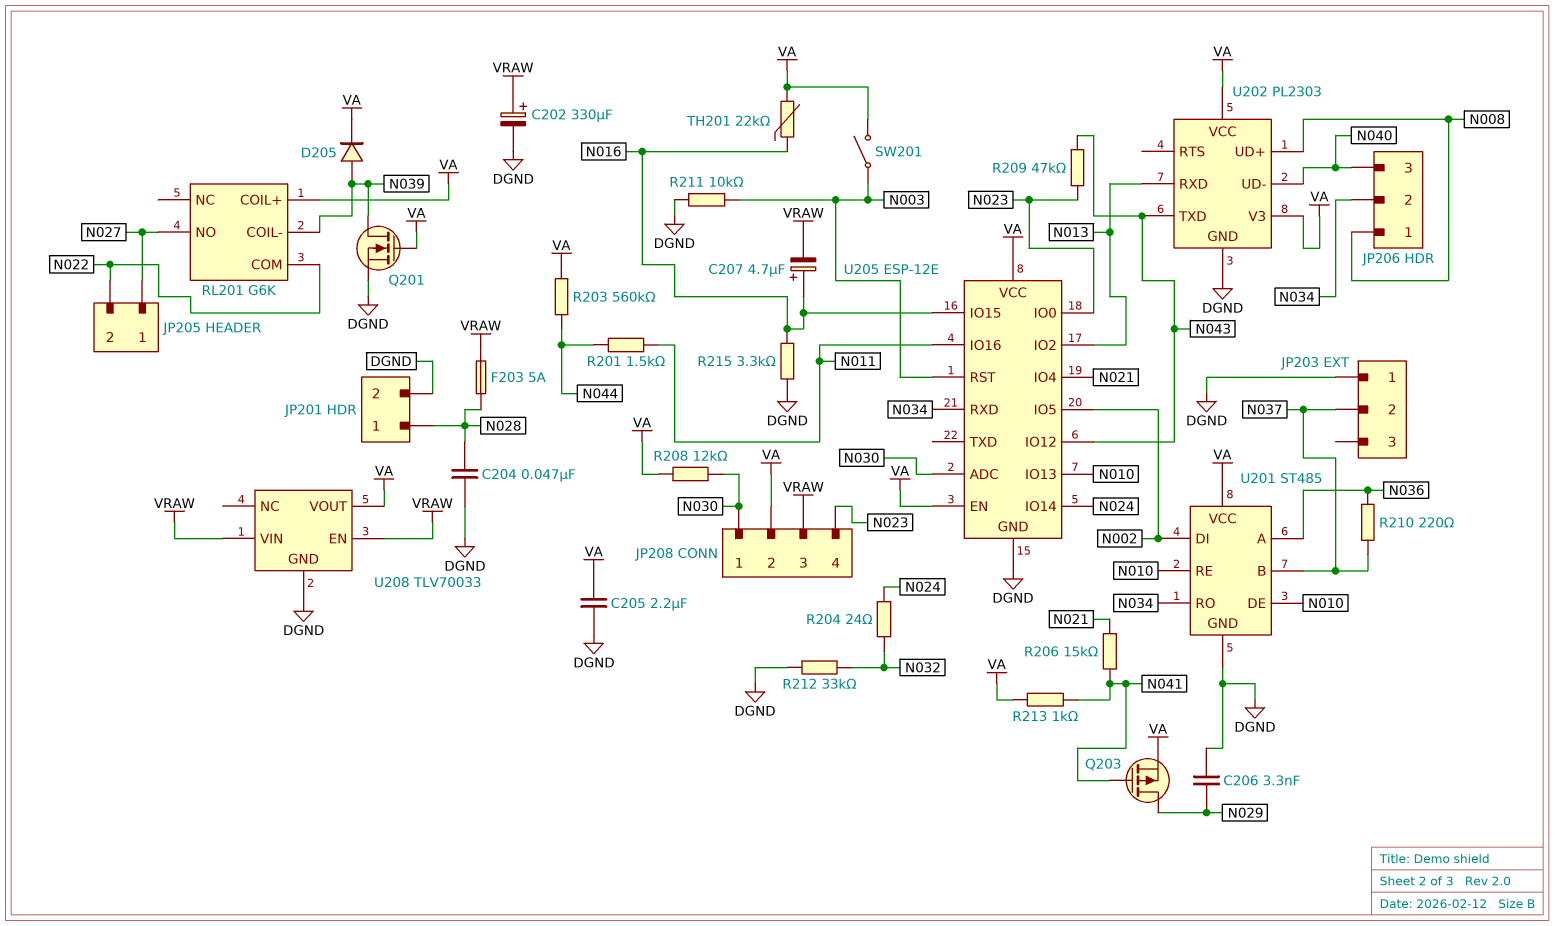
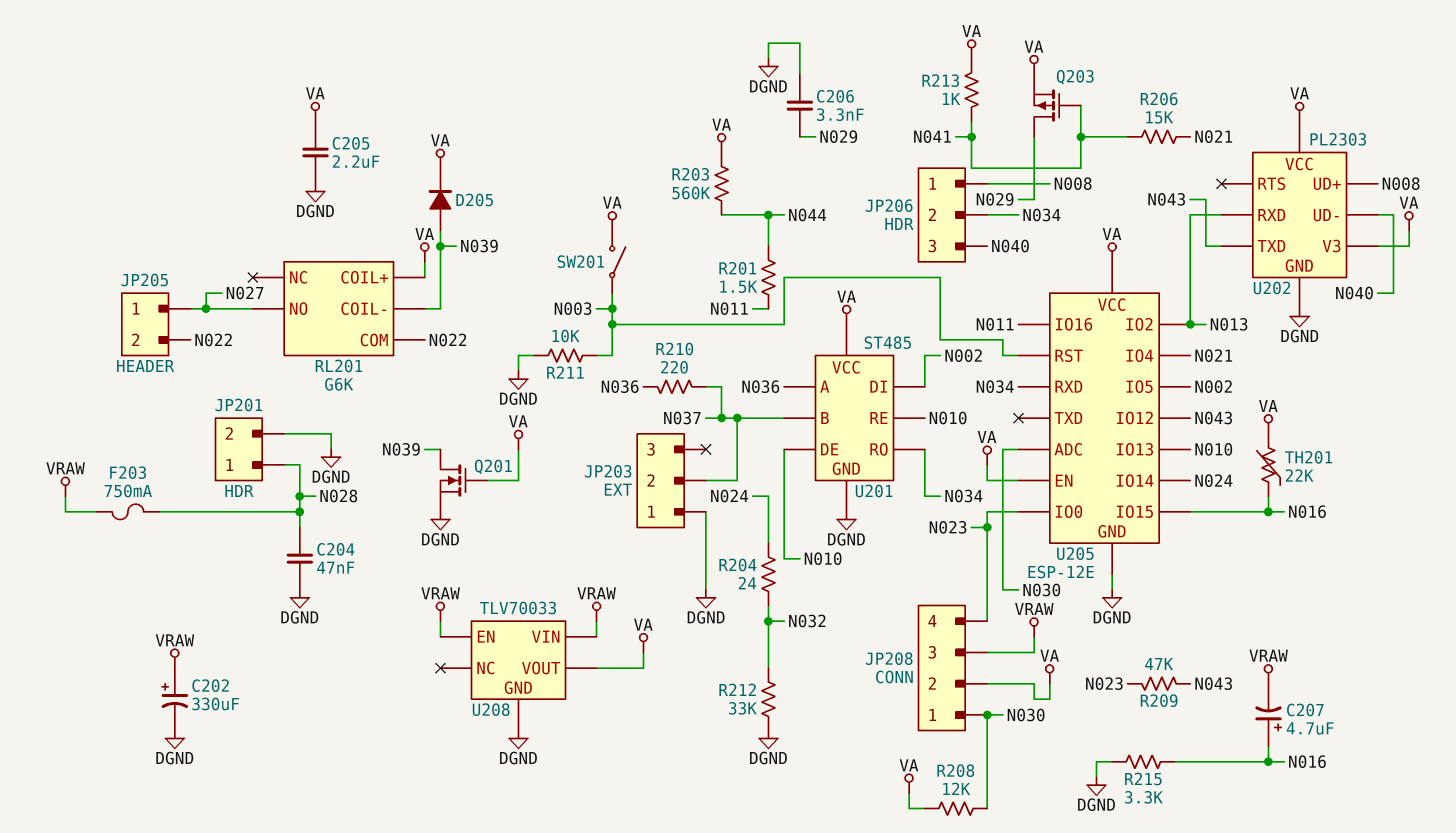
F203: 5A (N028, VRAW) -> 750mA (N028, VRAW)

